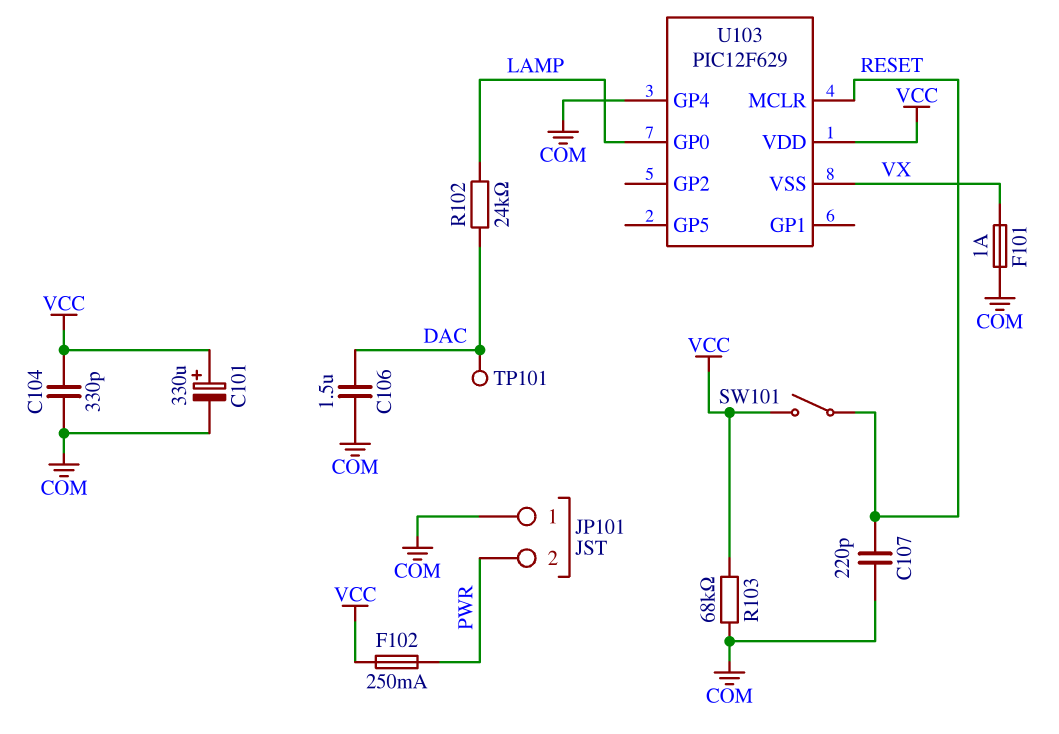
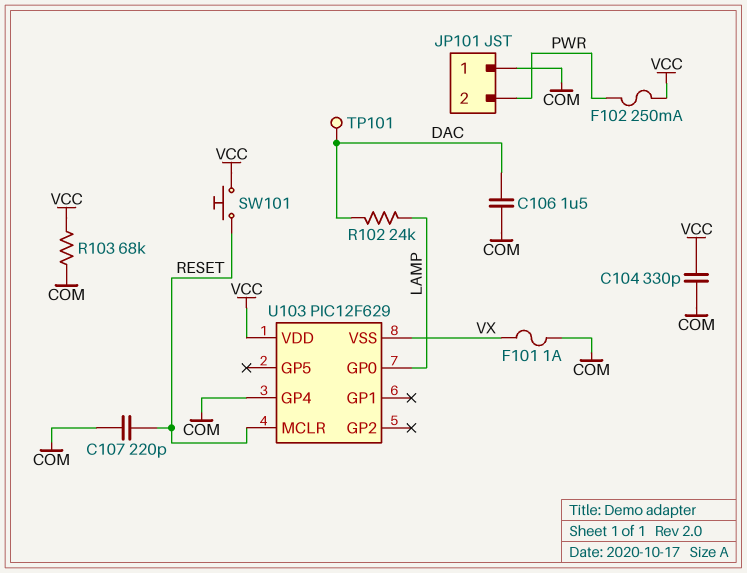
C101: 330uF (plus VCC, minus COM) -> none
SW101: switch (RESET, VCC) -> button (RESET, VCC)

